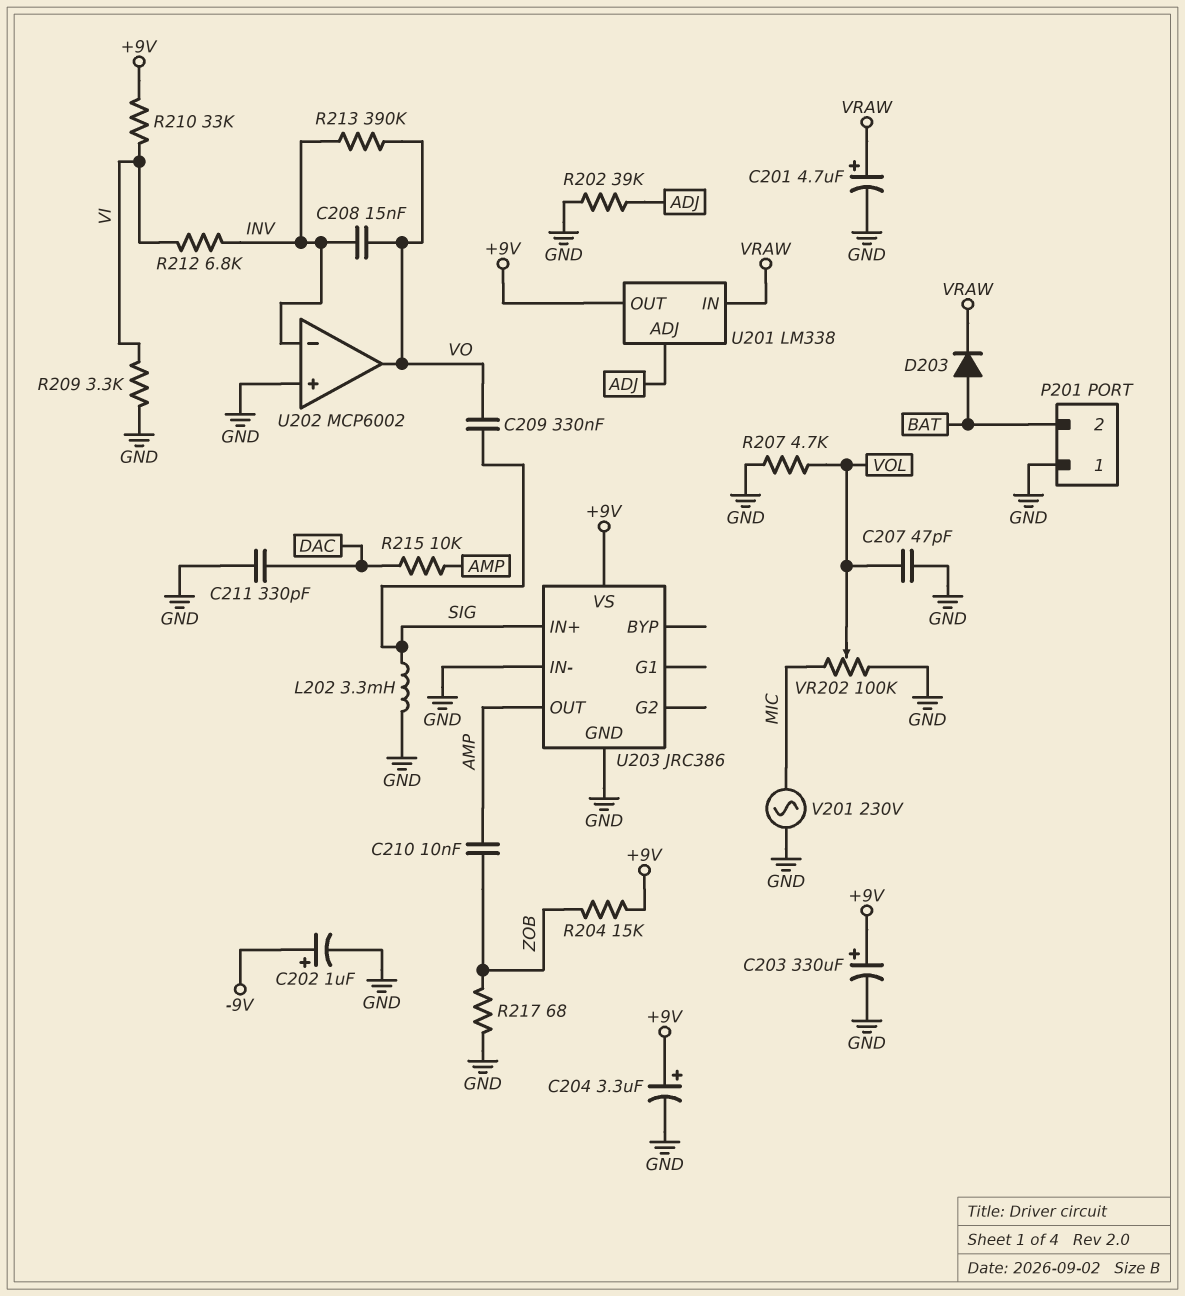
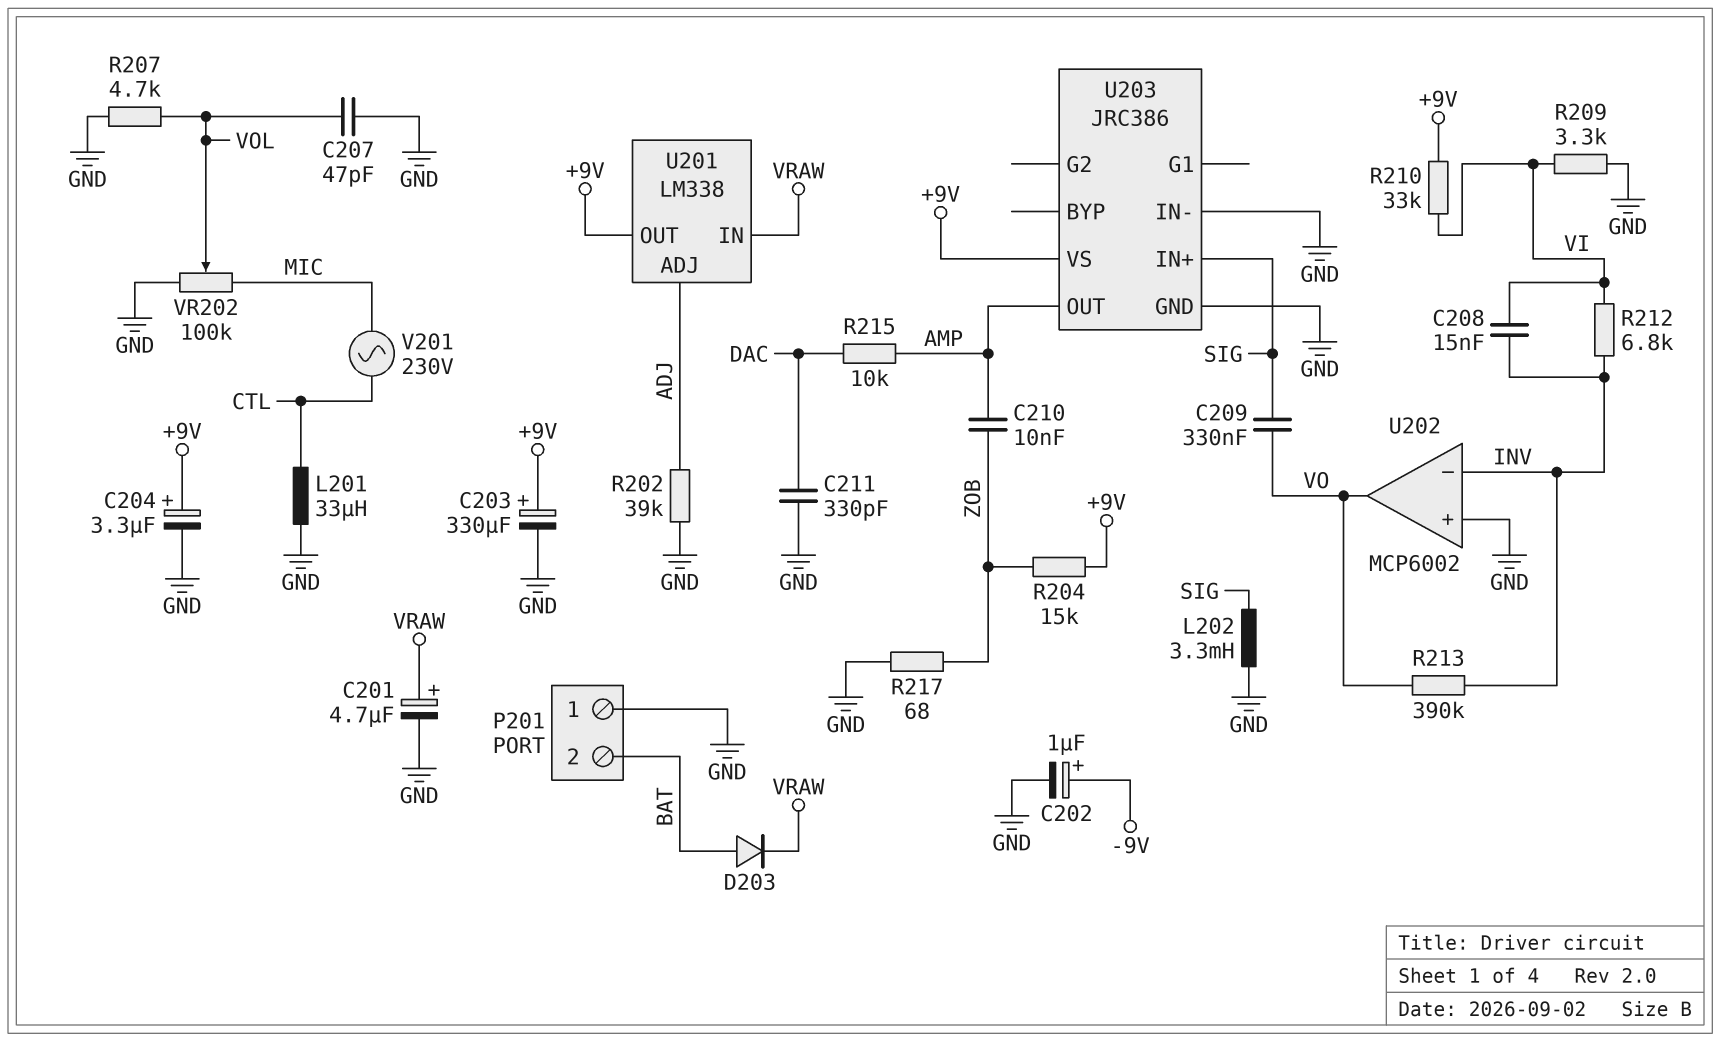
C208: 15nF (INV, VO) -> 15nF (INV, VI)
L201: none -> 33uH (CTL, GND)
V201: AC 230V (GND, MIC) -> AC 230V (CTL, MIC)

